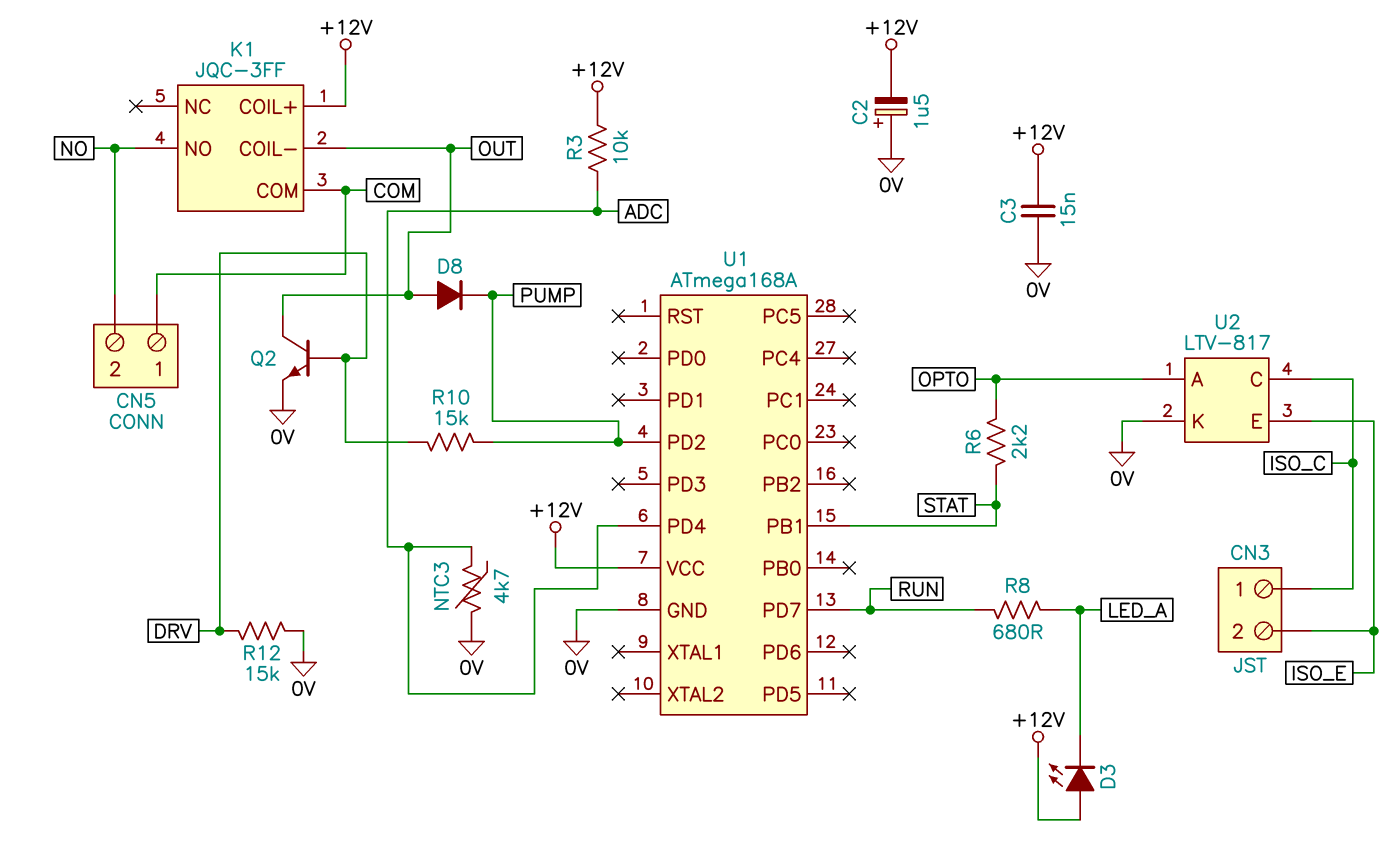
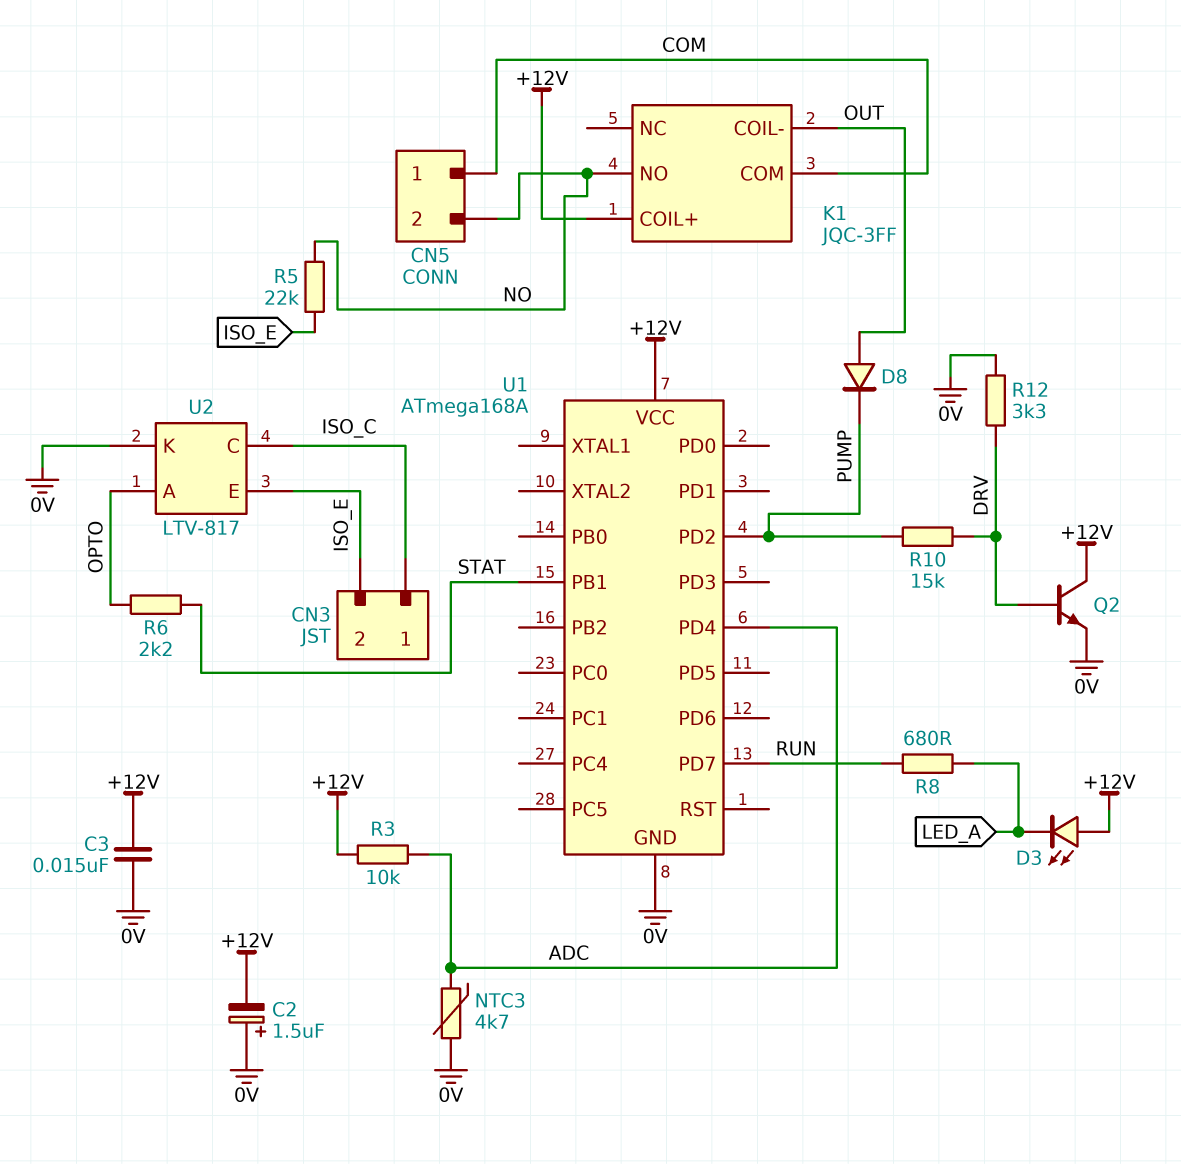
Q2: NPN (B DRV, C OUT, E 0V) -> NPN (B DRV, C +12V, E 0V)
R5: none -> 22k (ISO_E, NO)
R12: 15k (0V, DRV) -> 3.3k (0V, DRV)

